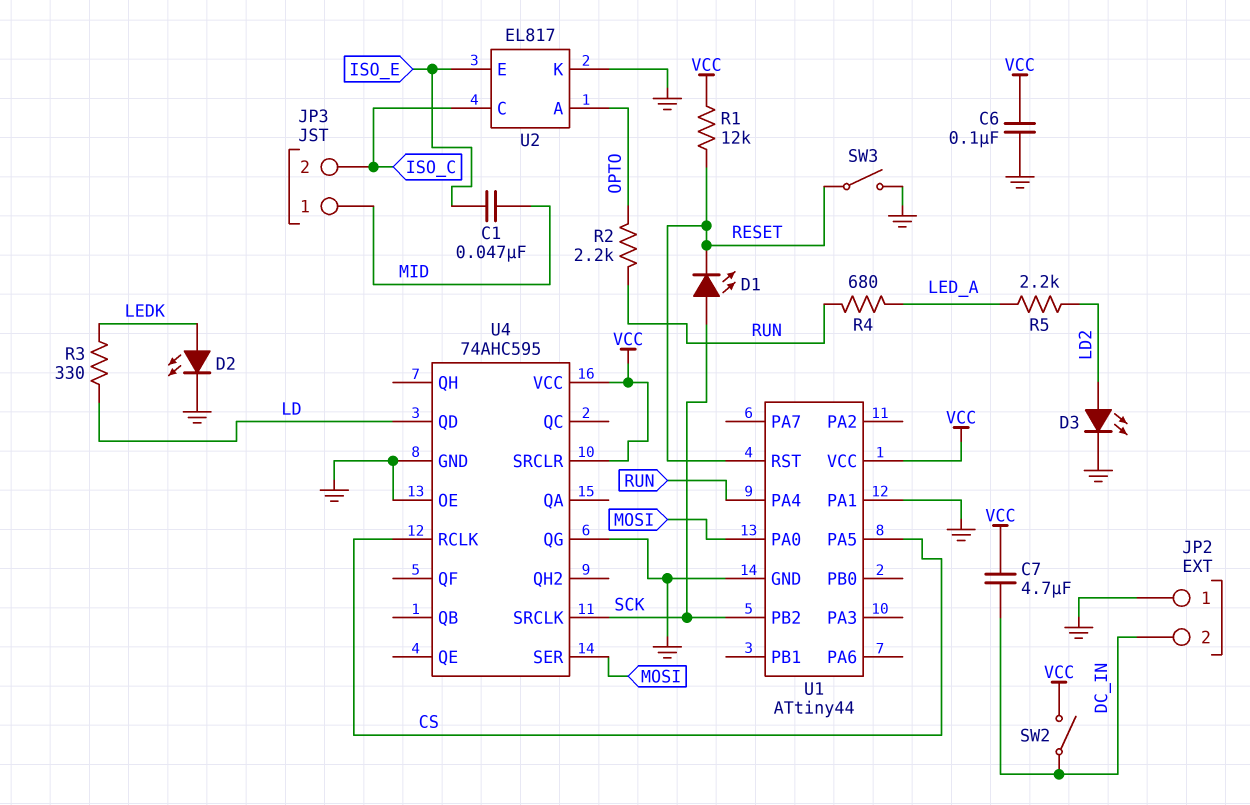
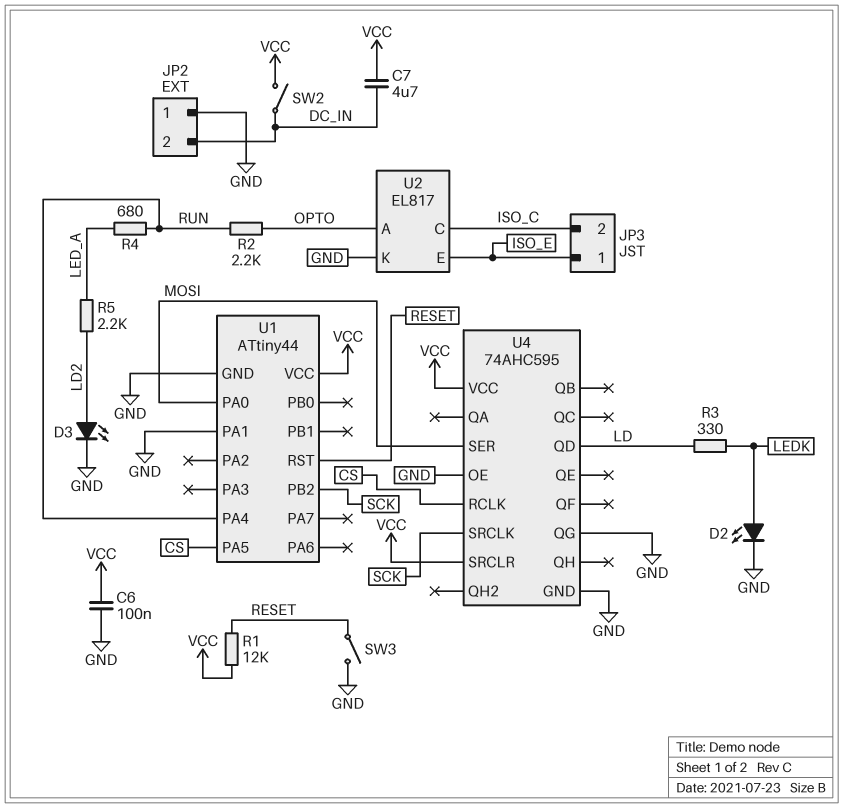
C1: 47nF (ISO_E, MID) -> none
D1: LED (A SCK, K RESET) -> none
JP3 pin 1: MID -> ISO_E

